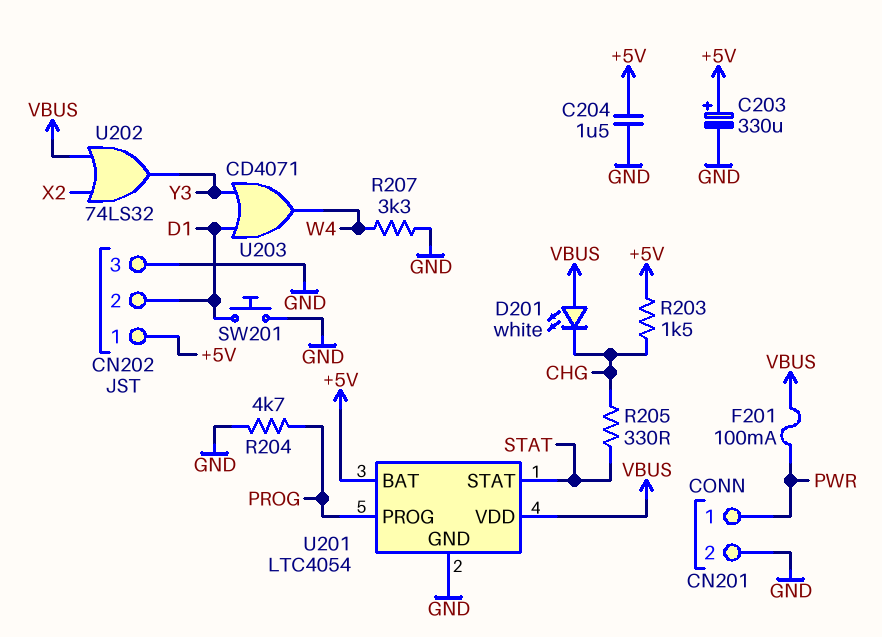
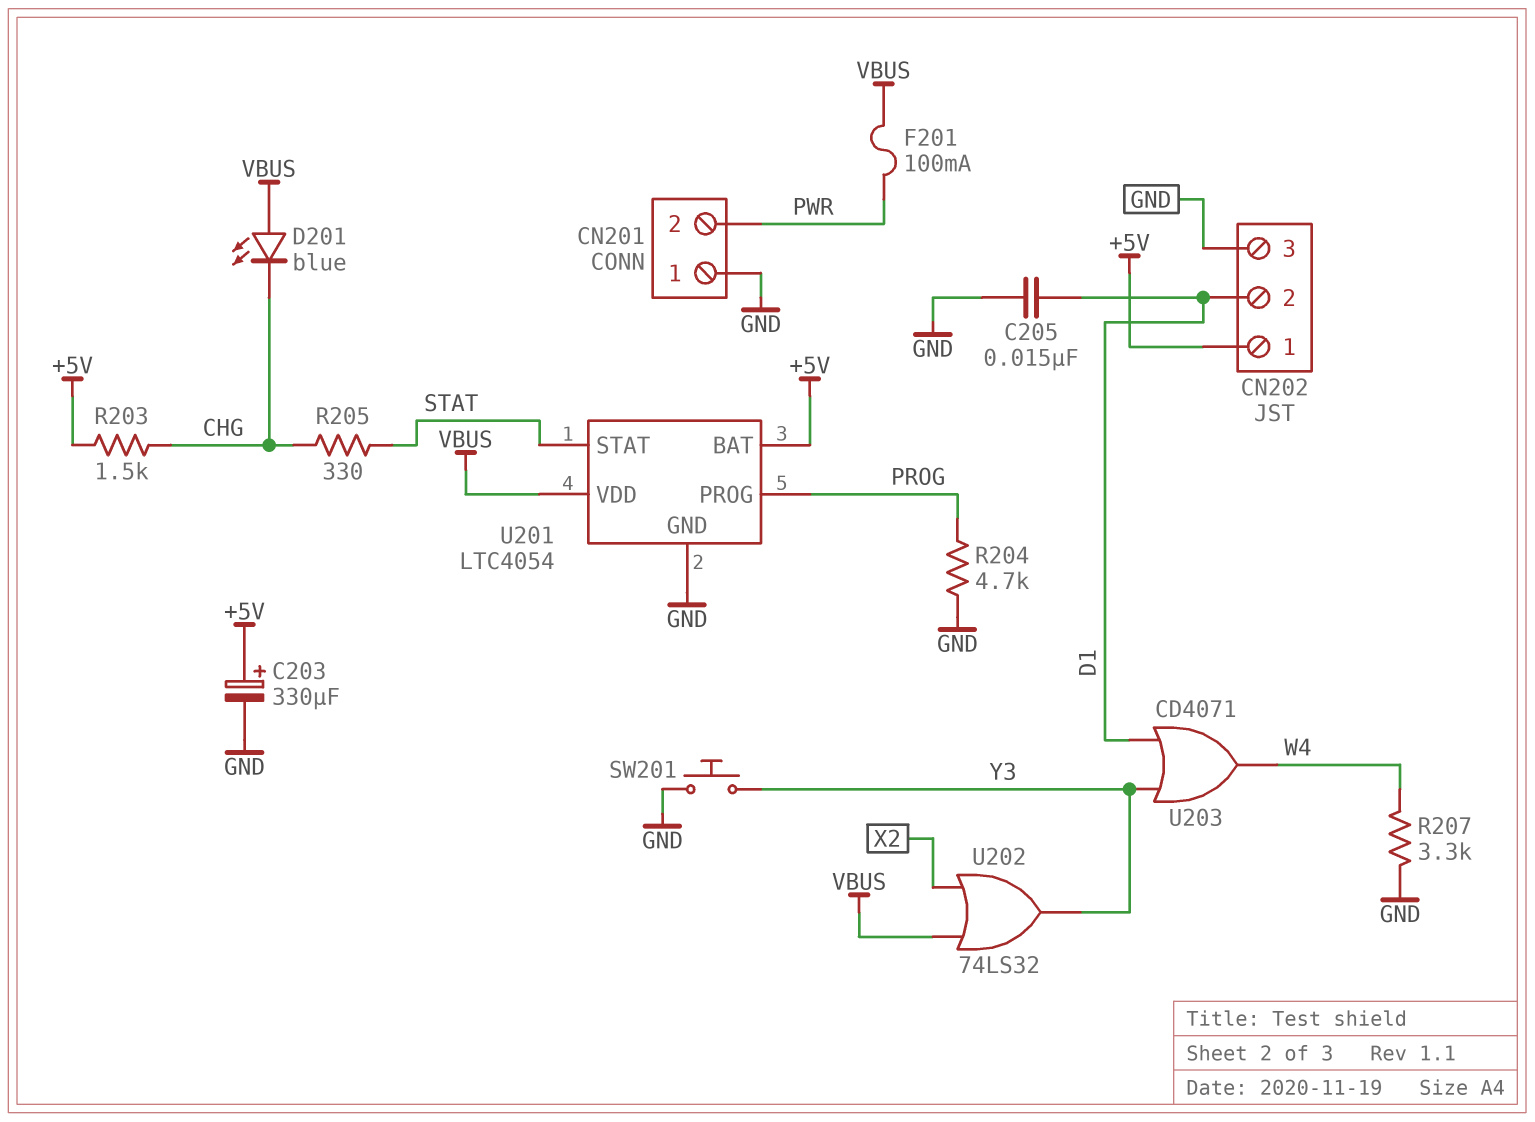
C204: 1.5uF (+5V, GND) -> none
C205: none -> 15nF (D1, GND)
CN201 pin 1: PWR -> GND
CN201 pin 2: GND -> PWR
D201: LED white (A VBUS, K CHG) -> LED blue (A VBUS, K CHG)
SW201: button (D1, GND) -> button (GND, Y3)

